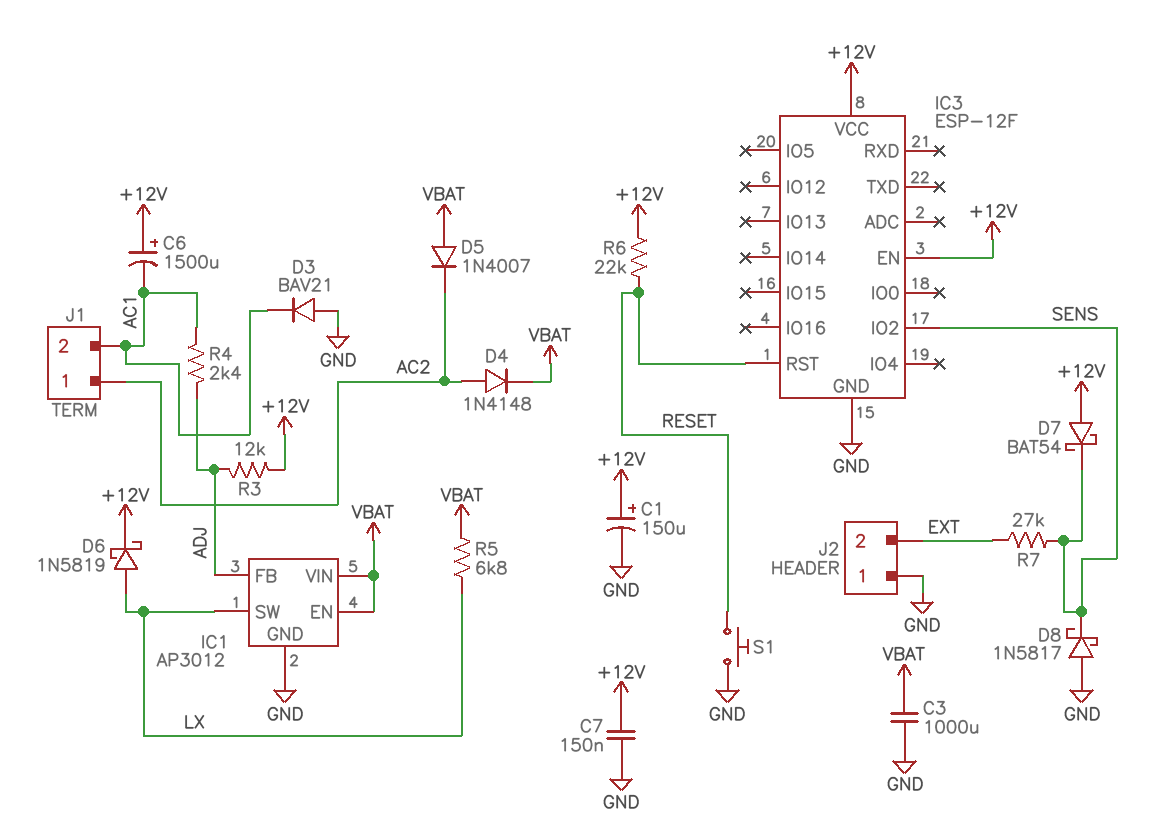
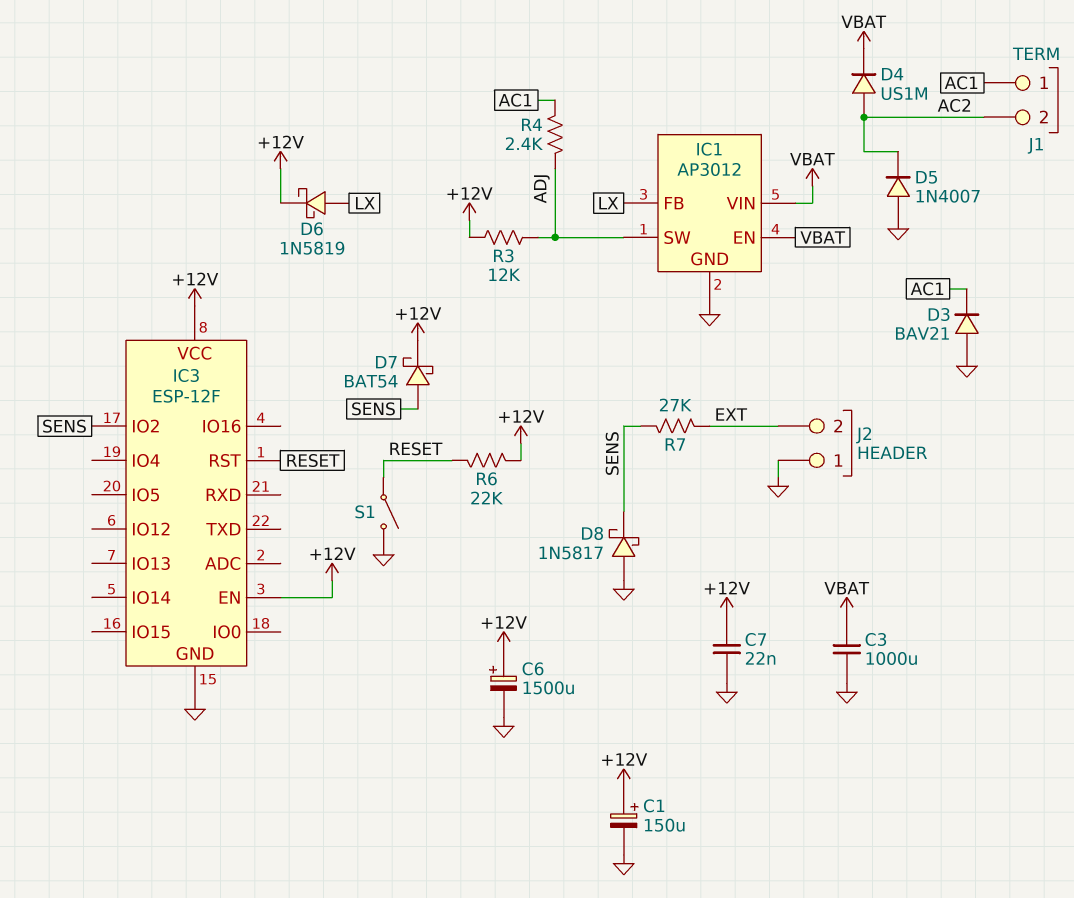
C6: 1500uF (plus +12V, minus AC1) -> 1500uF (plus +12V, minus GND)
C7: 150nF (+12V, GND) -> 22nF (+12V, GND)
D4: diode 1N4148 (A AC2, K VBAT) -> diode US1M (A AC2, K VBAT)
D5: diode 1N4007 (A VBAT, K AC2) -> diode 1N4007 (A GND, K AC2)
D7: schottky BAT54 (A +12V, K SENS) -> schottky BAT54 (A SENS, K +12V)
IC1 pin FB: ADJ -> LX
IC1 pin SW: LX -> ADJ
J1 pin 1: AC2 -> AC1
J1 pin 2: AC1 -> AC2
R5: 6.8k (LX, VBAT) -> none
S1: button (GND, RESET) -> switch (GND, RESET)

